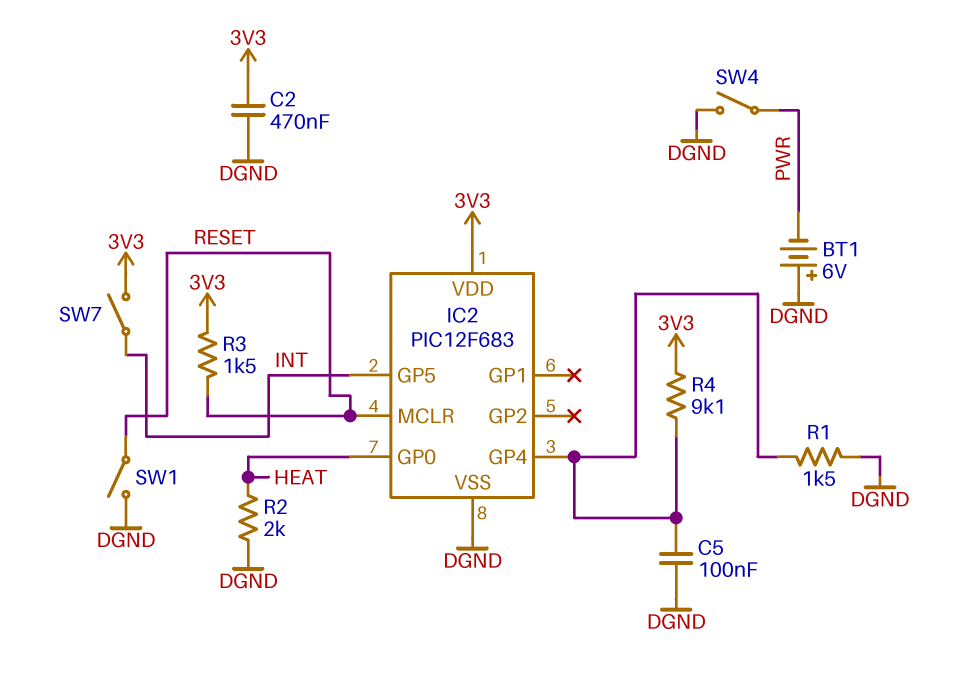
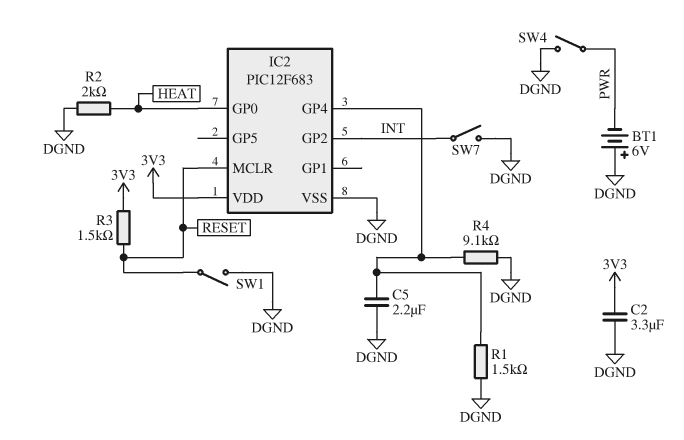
C2: 470nF (3V3, DGND) -> 3.3uF (3V3, DGND)
C5: 100nF (DGND, IC2/GP4) -> 2.2uF (DGND, IC2/GP4)
IC2 pin GP2: none -> INT
IC2 pin GP5: INT -> none
R4: 9.1k (3V3, IC2/GP4) -> 9.1k (DGND, IC2/GP4)
SW7: switch (3V3, INT) -> switch (DGND, INT)

